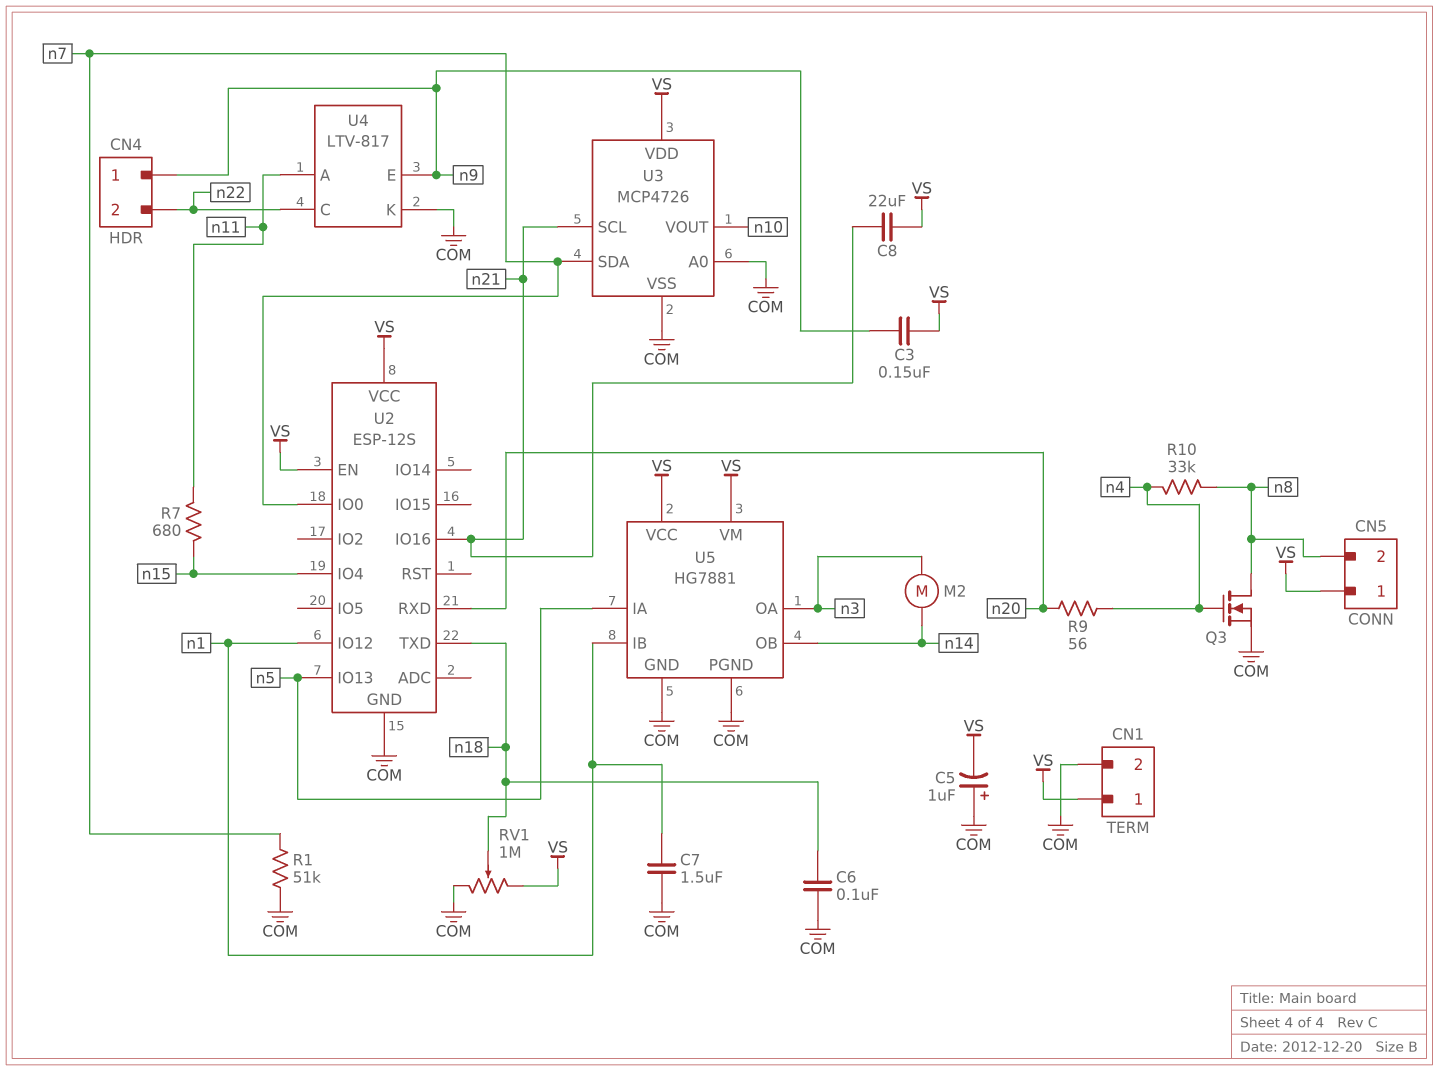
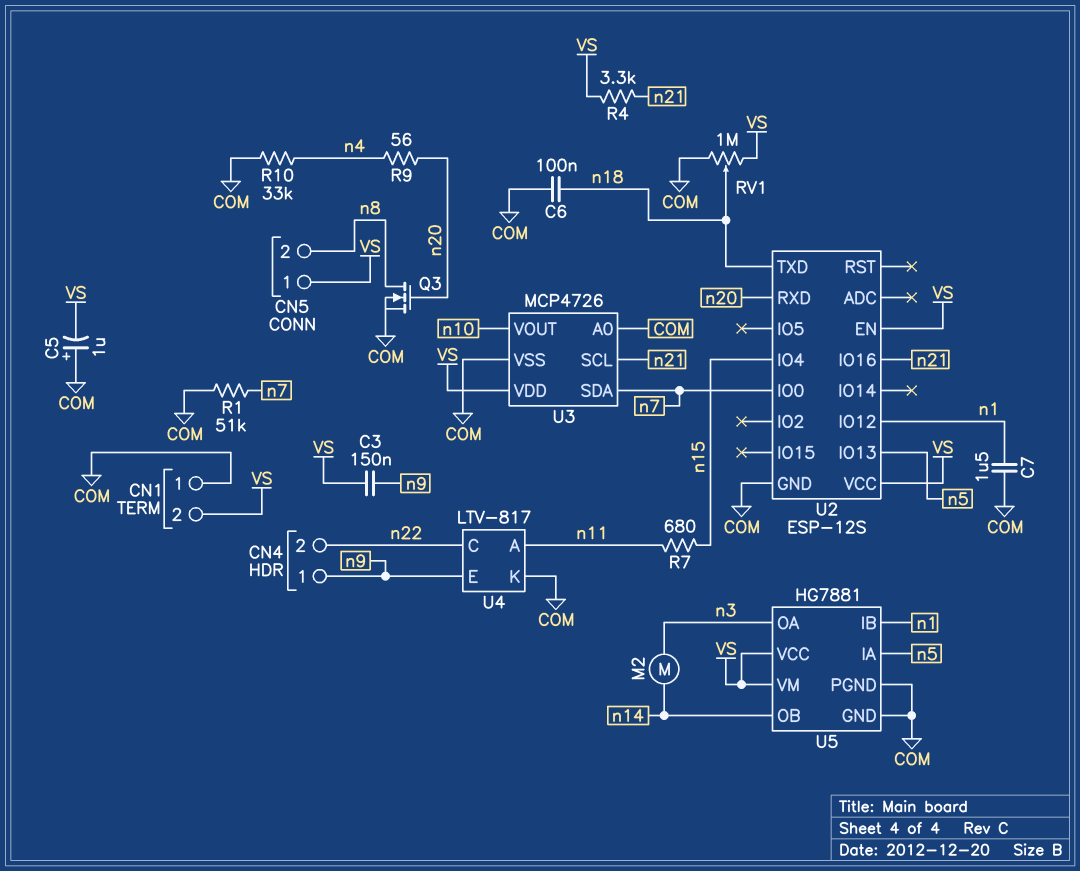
C8: 22uF (VS, n21) -> none
CN1 pin 1: VS -> COM
CN1 pin 2: COM -> VS
Q3: NMOS (G n4, D n8, S COM) -> NMOS (G n20, D n8, S COM)
R4: none -> 3.3k (VS, n21)
R10: 33k (n4, n8) -> 33k (COM, n4)

